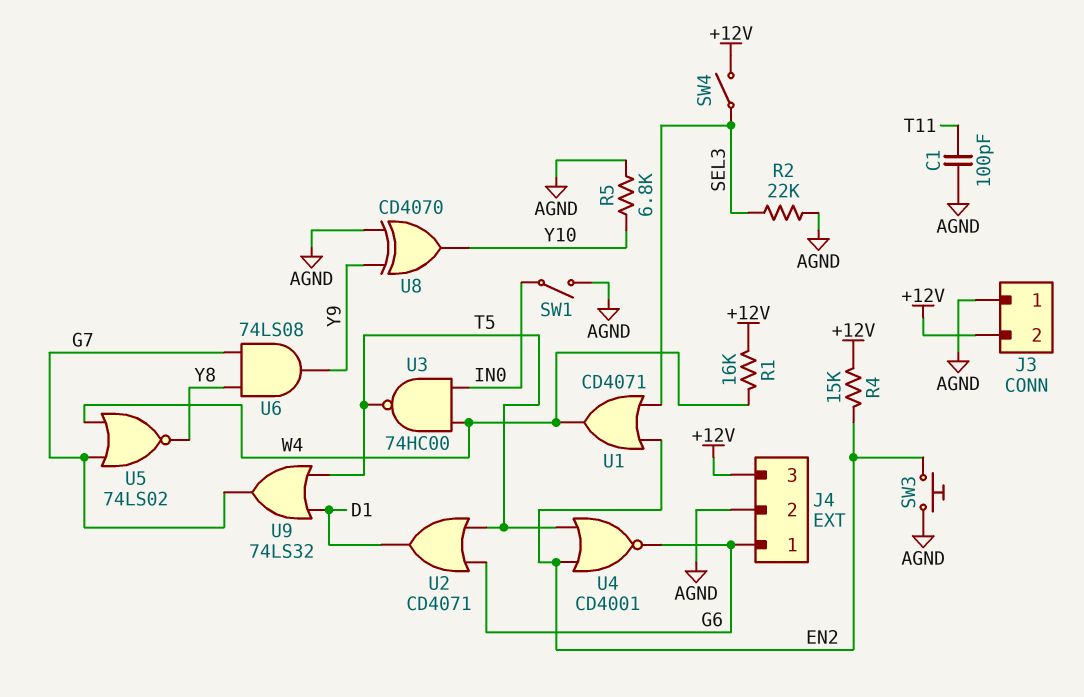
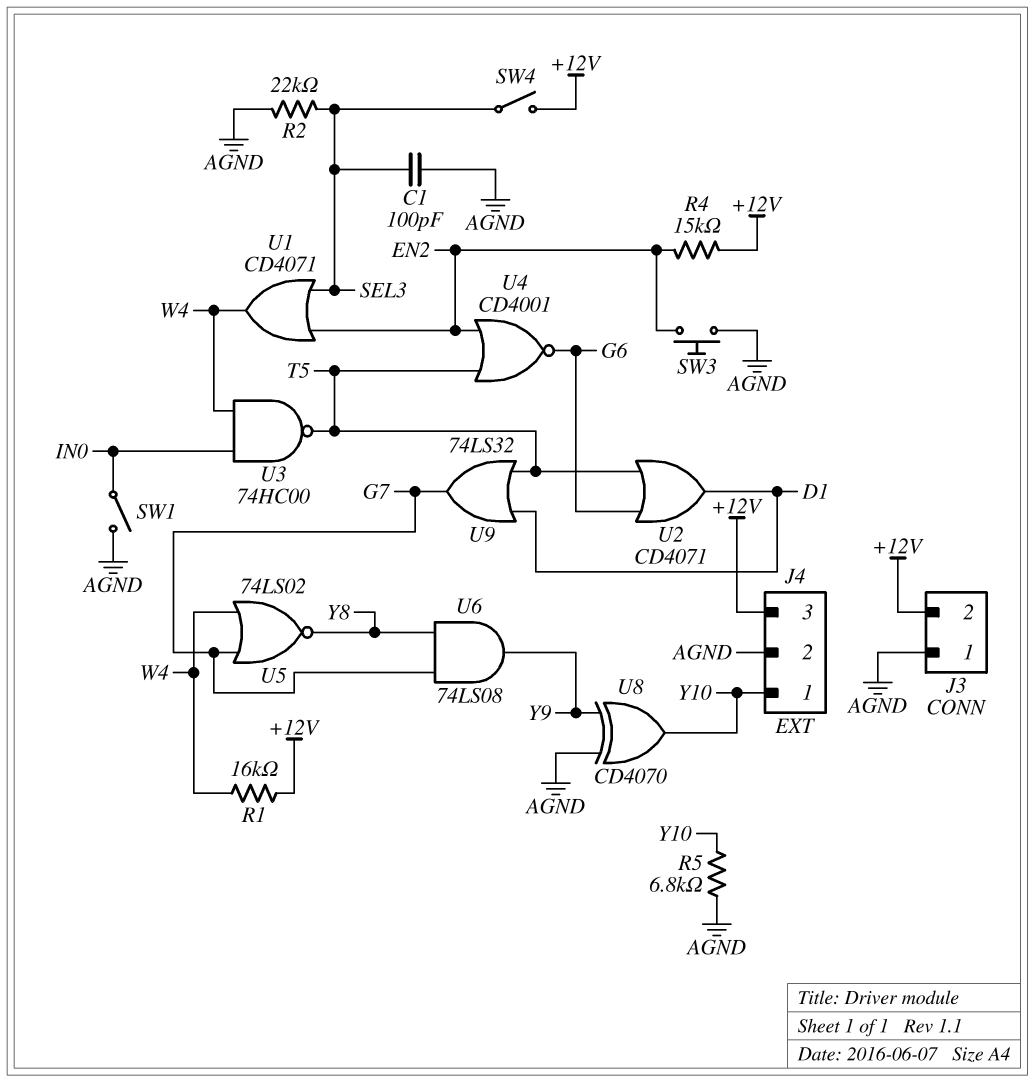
C1: 100pF (AGND, T11) -> 100pF (AGND, SEL3)
J4 pin 1: G6 -> Y10

